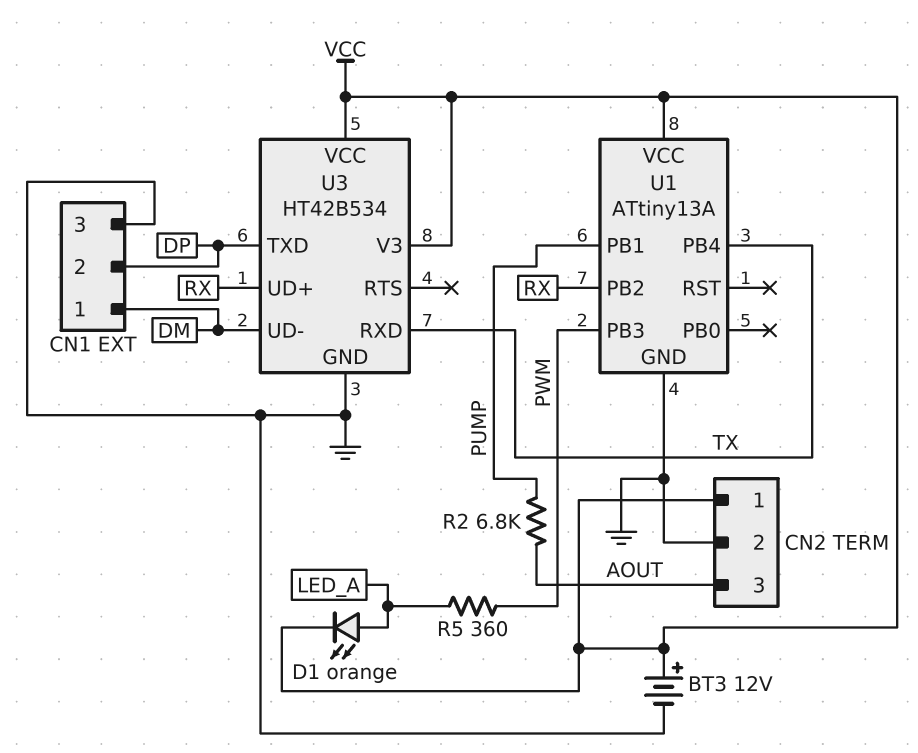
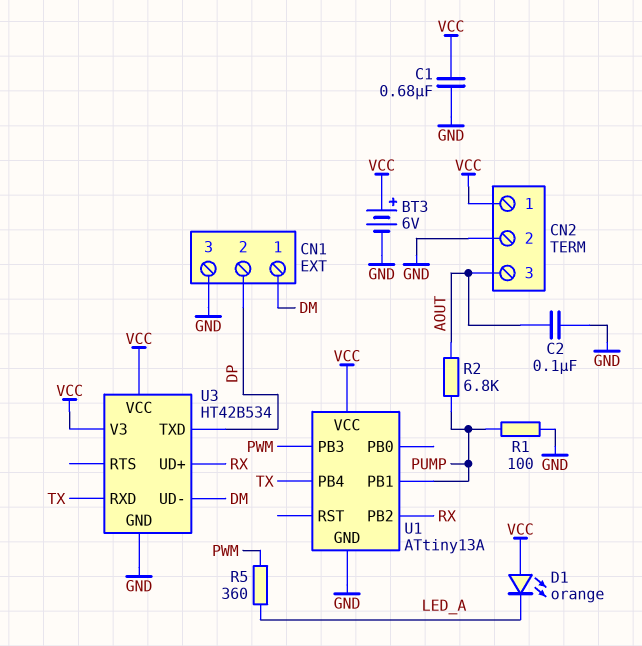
BT3: 12V (plus VCC, minus GND) -> 6V (plus VCC, minus GND)
C1: none -> 680nF (GND, VCC)
C2: none -> 100nF (AOUT, GND)
D1: LED orange (A LED_A, K VCC) -> LED orange (A VCC, K LED_A)
R1: none -> 100 (GND, PUMP)

